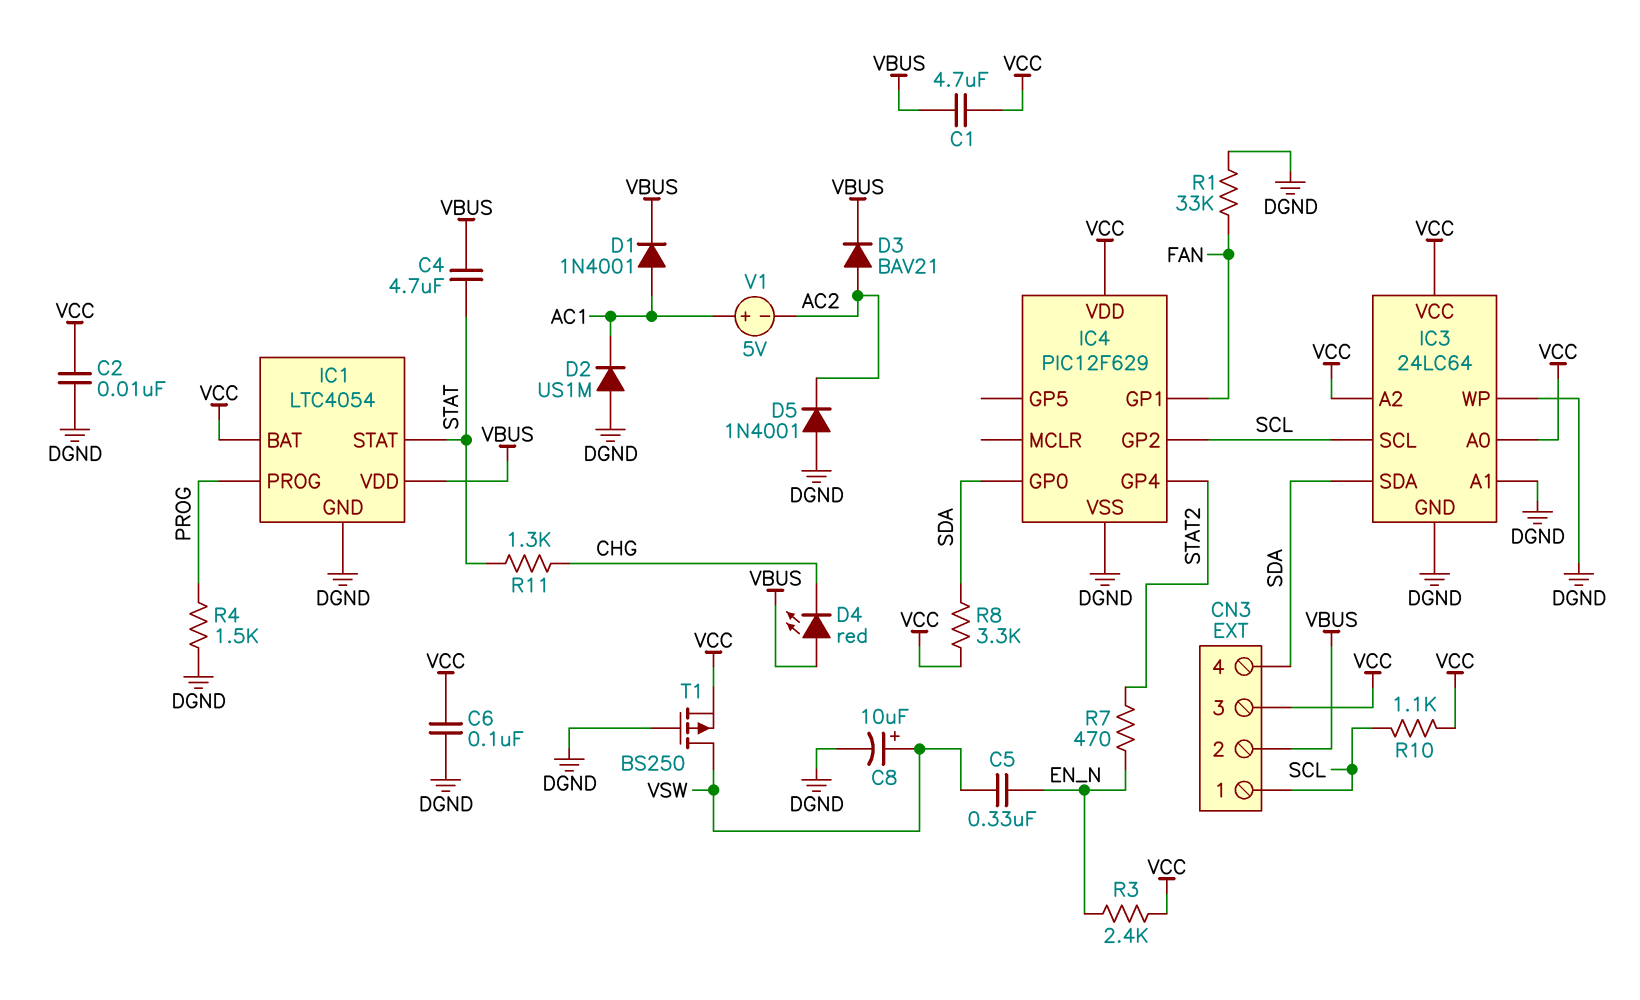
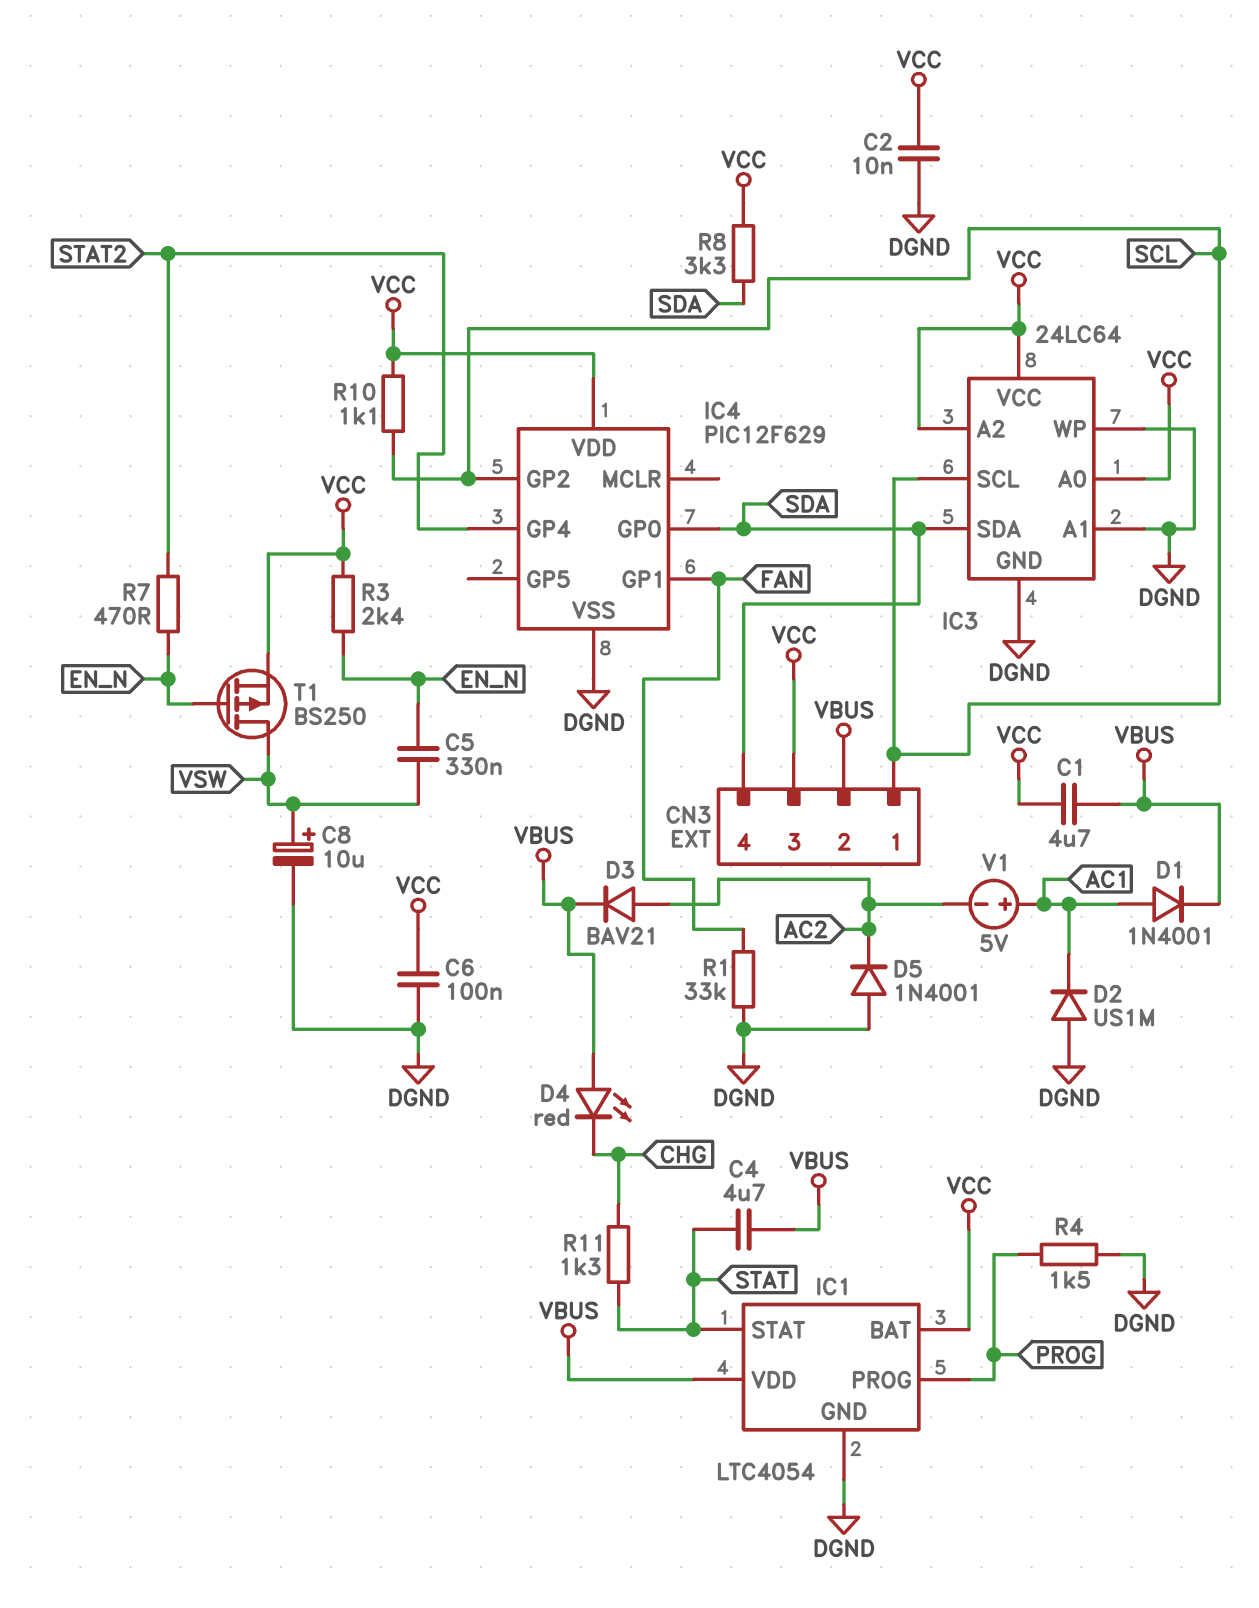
T1: PMOS BS250 (G DGND, D VSW, S VCC) -> PMOS BS250 (G EN_N, D VSW, S VCC)

